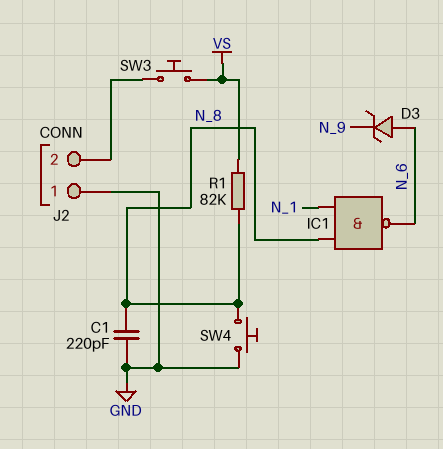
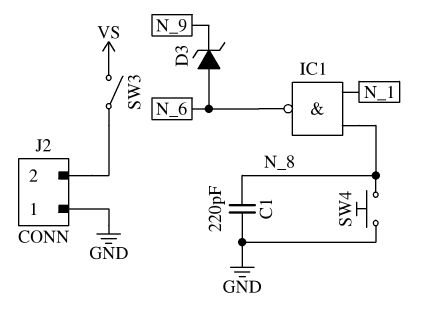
R1: 82k (N_8, VS) -> none
SW3: button (J2/2, VS) -> switch (J2/2, VS)

